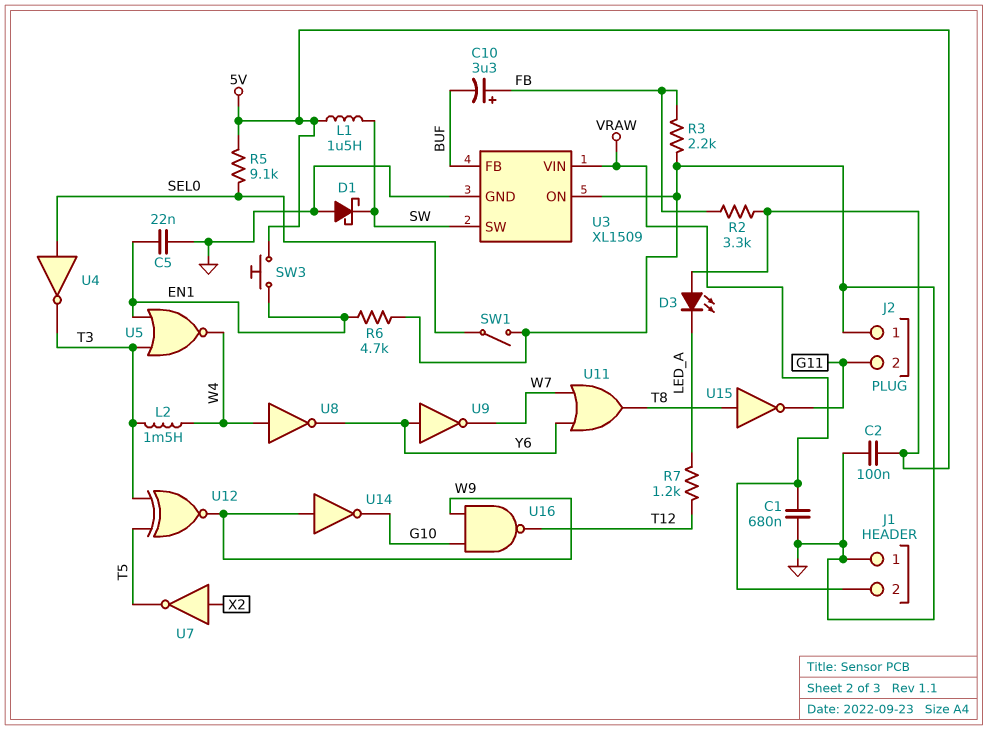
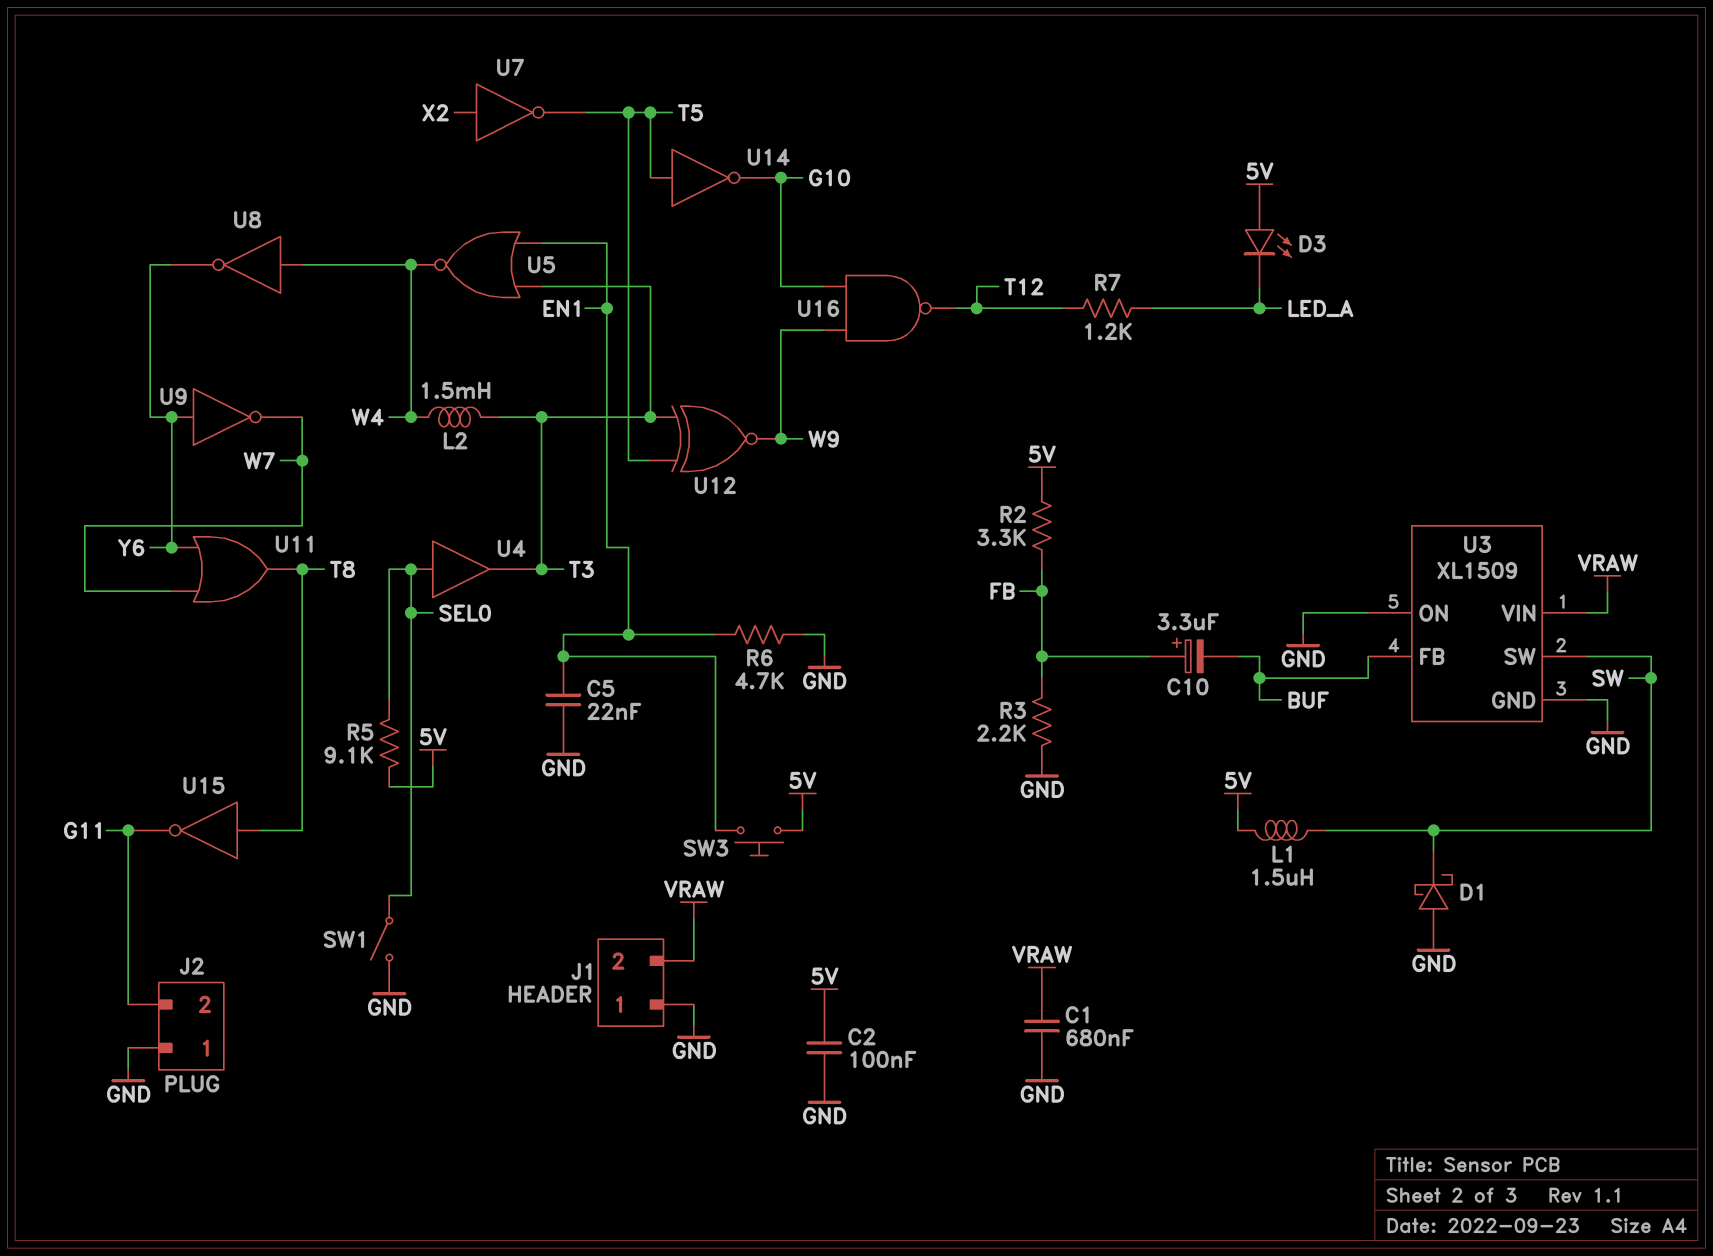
U4: NOT (in SEL0, out T3) -> buffer (in SEL0, out T3)
U14: NOT (in W9, out G10) -> NOT (in T5, out G10)

